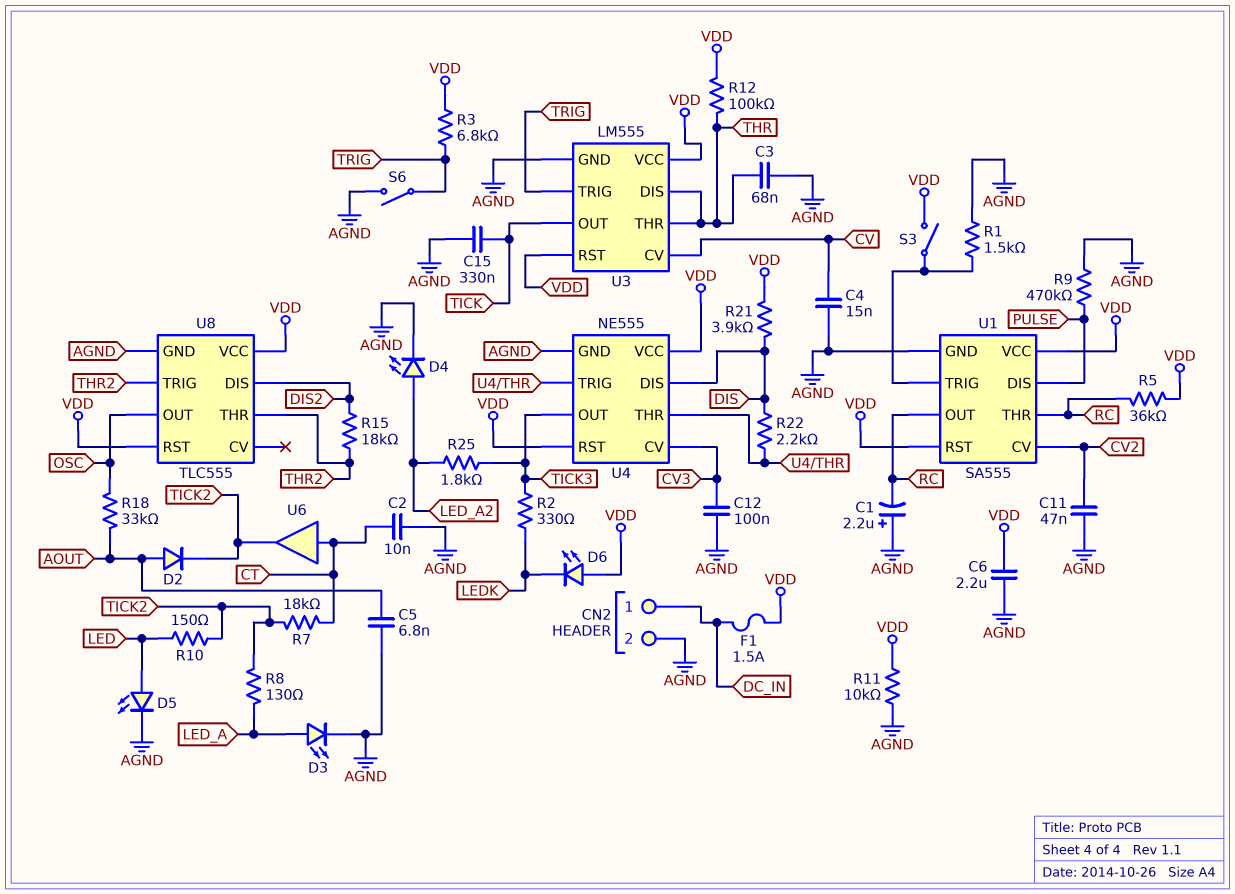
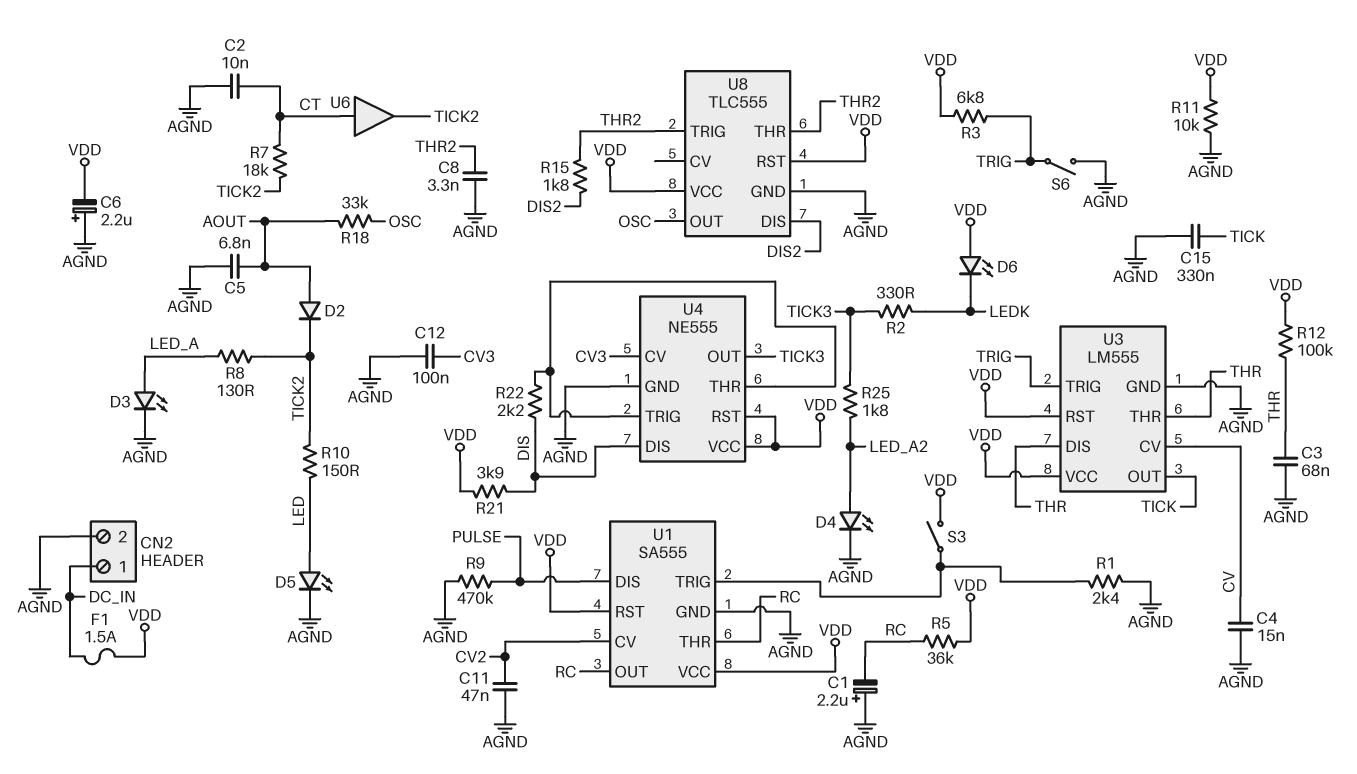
C6: 2.2uF (AGND, VDD) -> 2.2uF (plus AGND, minus VDD)
C8: none -> 3.3nF (AGND, THR2)
R1: 1.5k (AGND, U1/TRIG) -> 2.4k (AGND, U1/TRIG)
R15: 18k (DIS2, THR2) -> 1.8k (DIS2, THR2)

